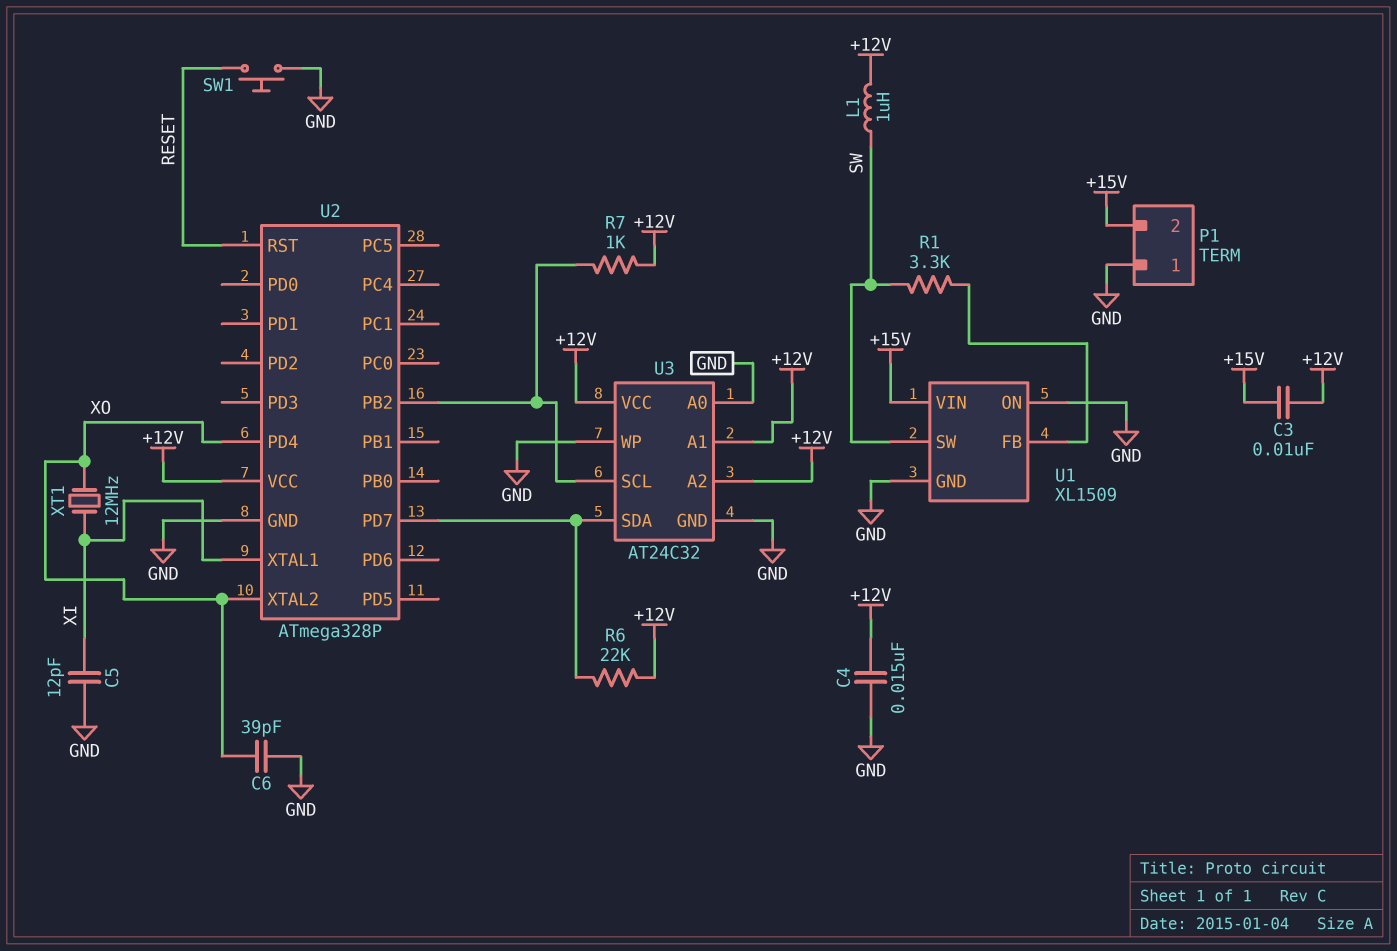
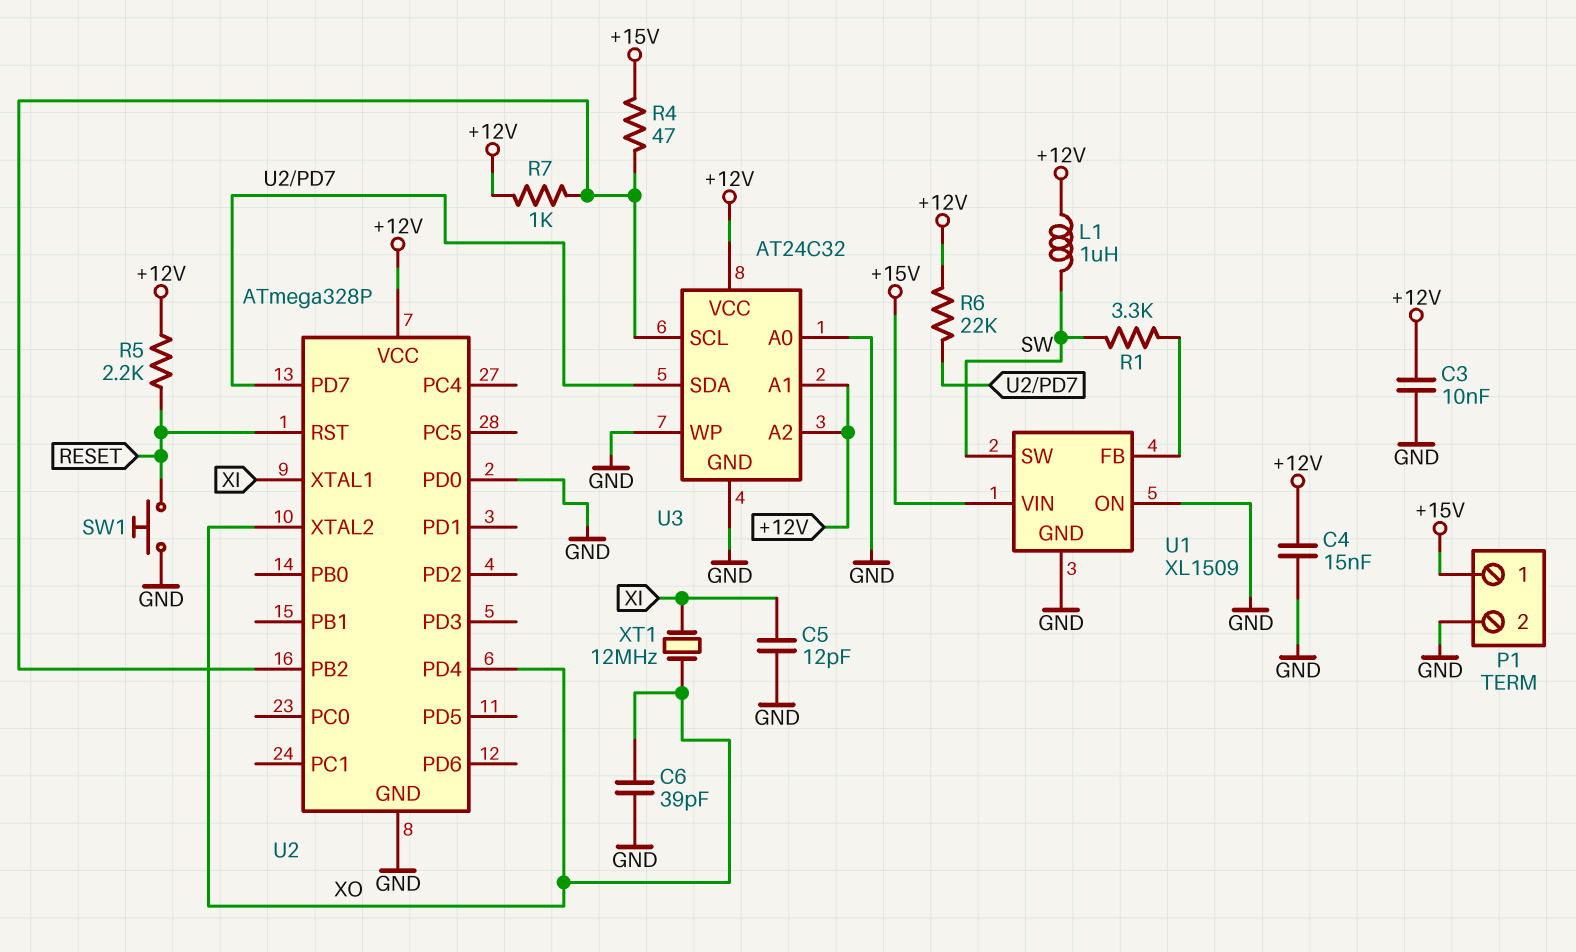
C3: 10nF (+12V, +15V) -> 10nF (+12V, GND)
P1 pin 1: GND -> +15V
P1 pin 2: +15V -> GND
R4: none -> 47 (+15V, U2/PB2)
R5: none -> 2.2k (+12V, RESET)
U2 pin PD0: none -> GND

